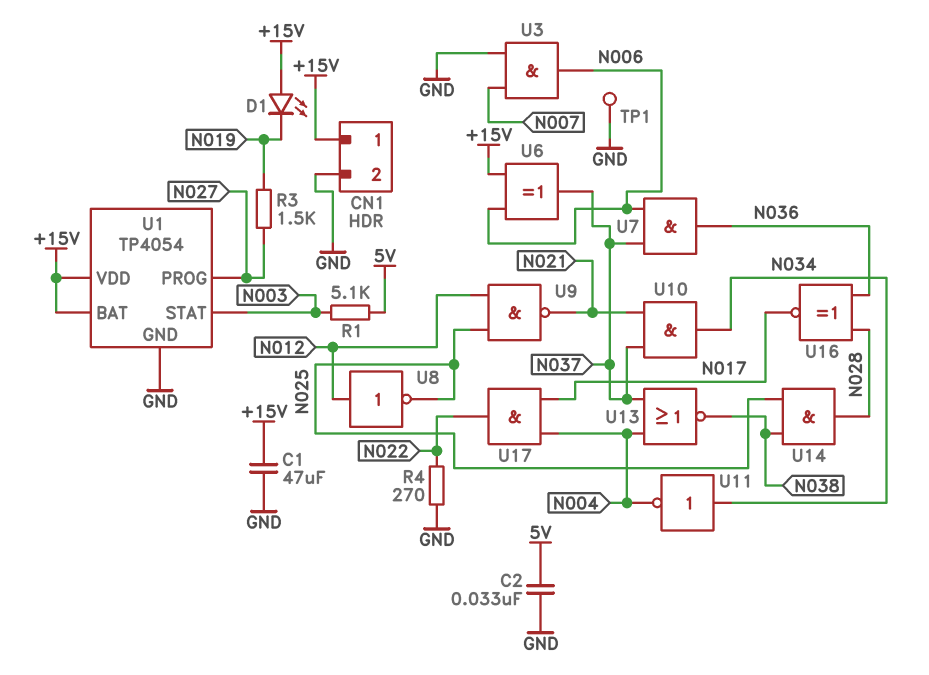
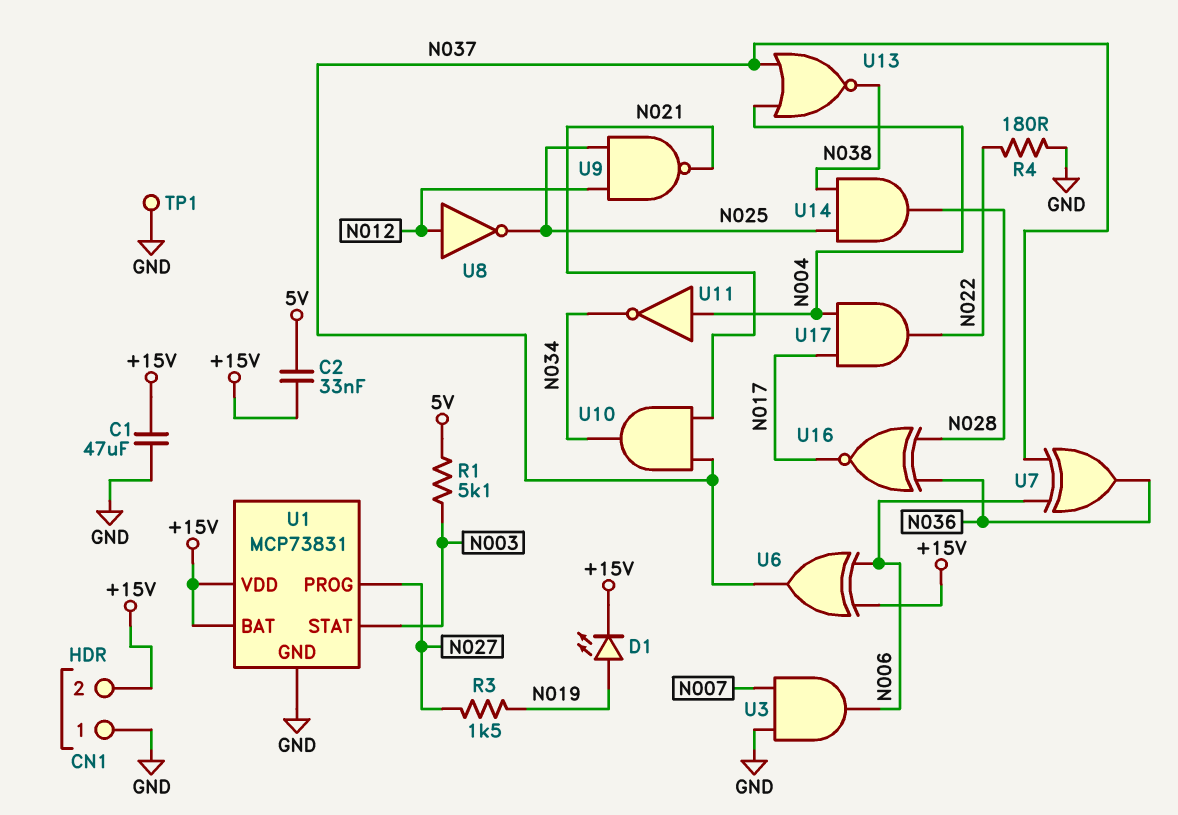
C2: 33nF (5V, GND) -> 33nF (+15V, 5V)
CN1 pin 1: +15V -> GND
CN1 pin 2: GND -> +15V
D1: LED (A +15V, K N019) -> LED (A N019, K +15V)
R4: 270 (GND, N022) -> 180 (GND, N022)
U1: TP4054 -> MCP73831
U7: AND (in N006, in N037, out N036) -> XOR (in N006, in N037, out N036)
U11: NOT (in N034, out N004) -> NOT (in N004, out N034)

